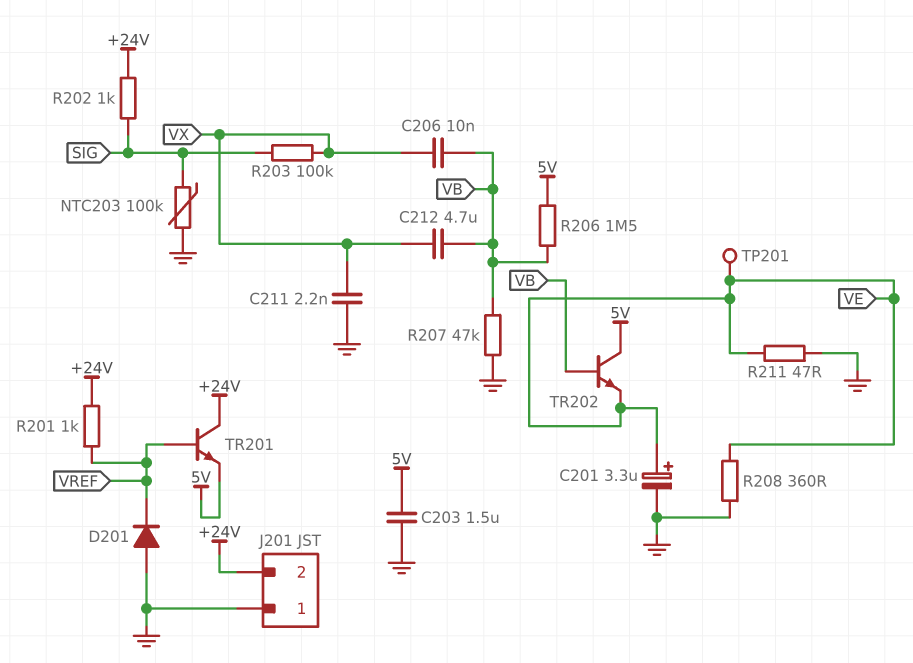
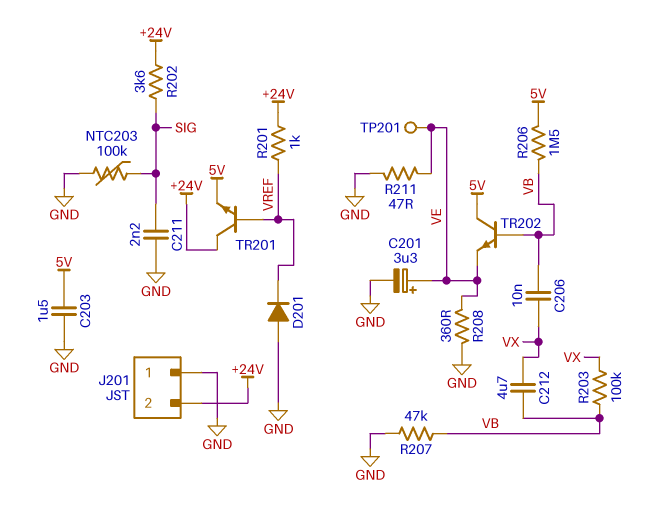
C211: 2.2nF (GND, VX) -> 2.2nF (GND, SIG)
R202: 1k (+24V, SIG) -> 3.6k (+24V, SIG)
R203: 100k (SIG, VX) -> 100k (VB, VX)

